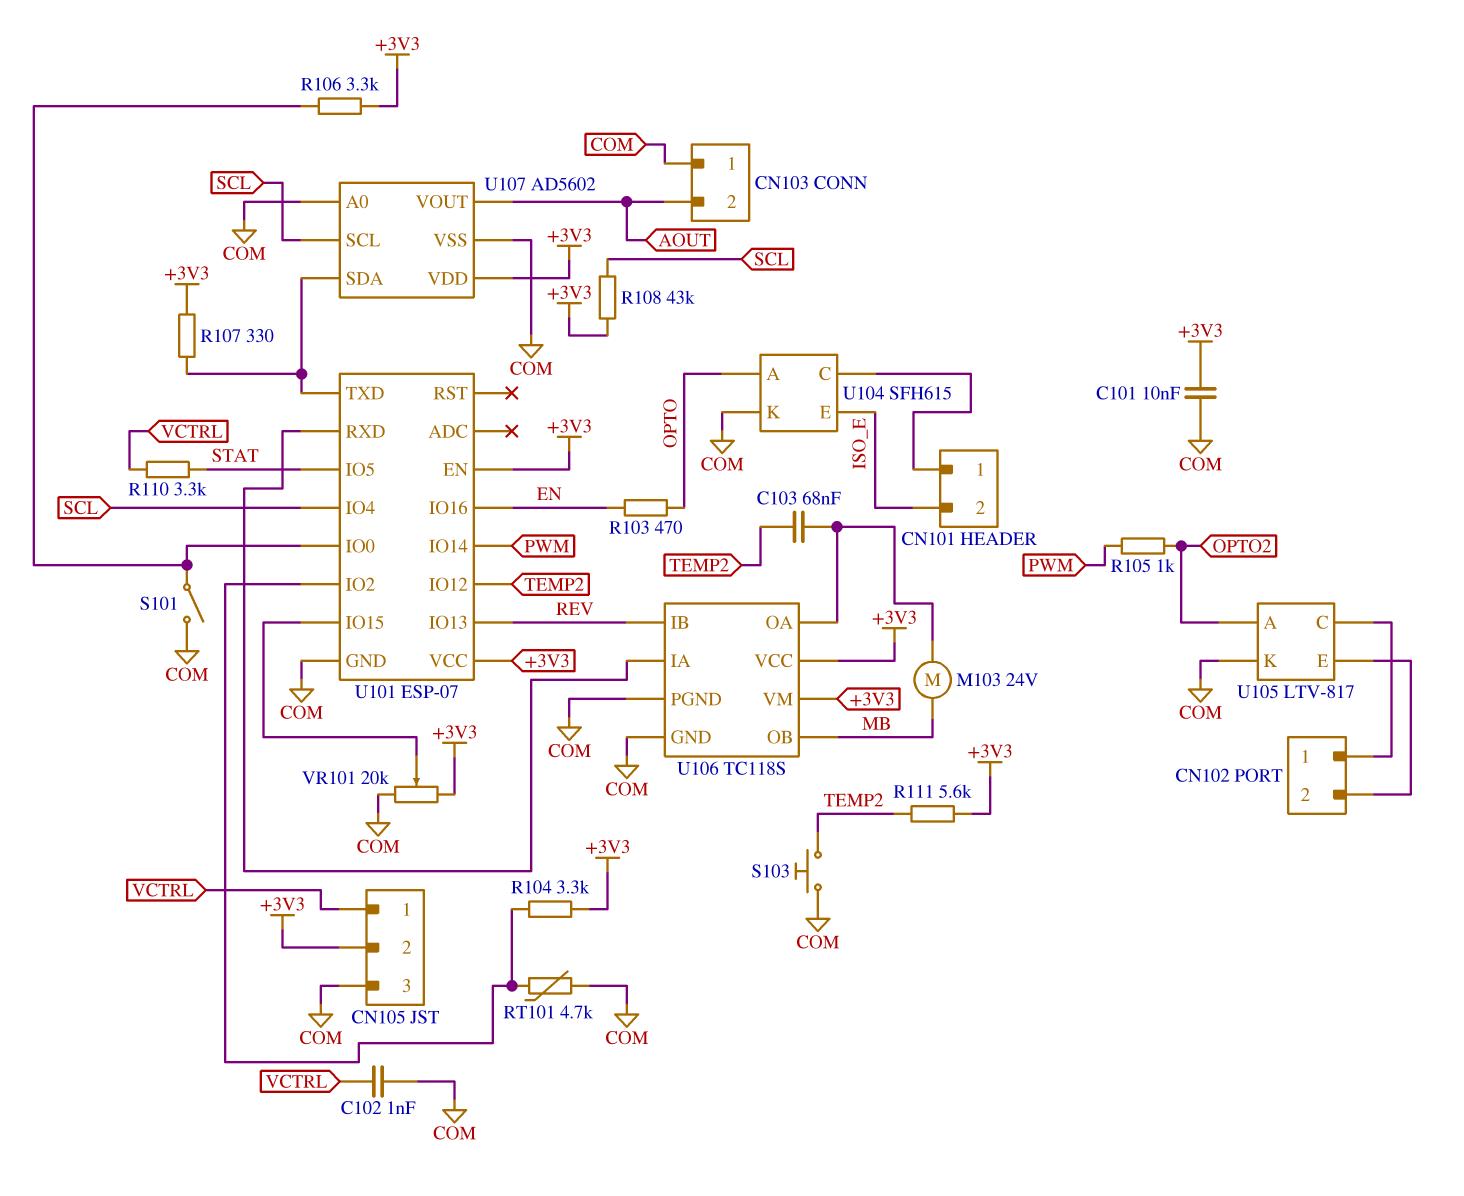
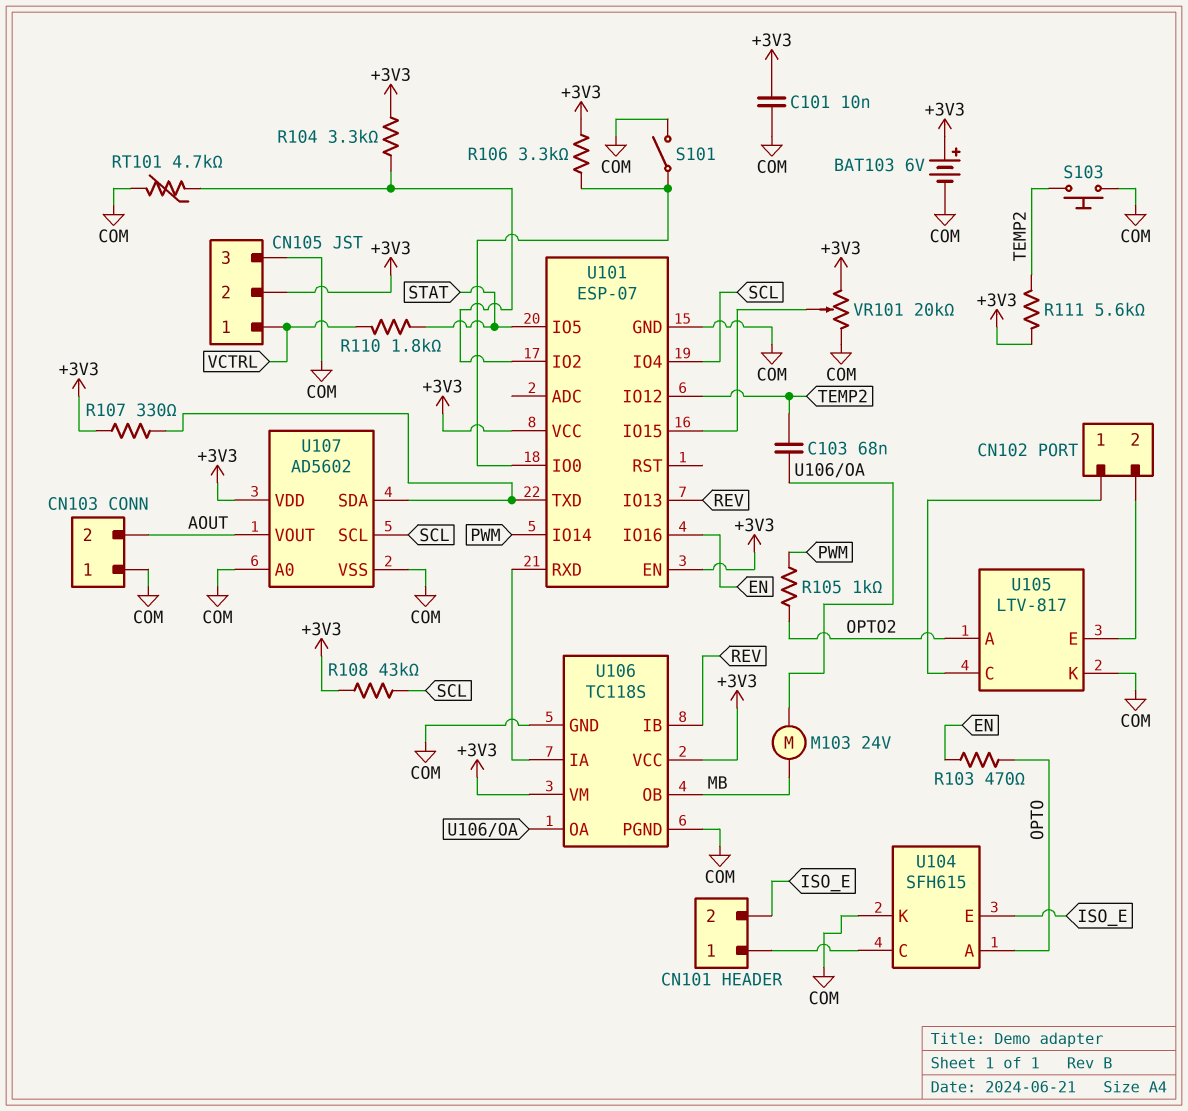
BAT103: none -> 6V (plus +3V3, minus COM)
C102: 1nF (COM, VCTRL) -> none
R110: 3.3k (STAT, VCTRL) -> 1.8k (STAT, VCTRL)

